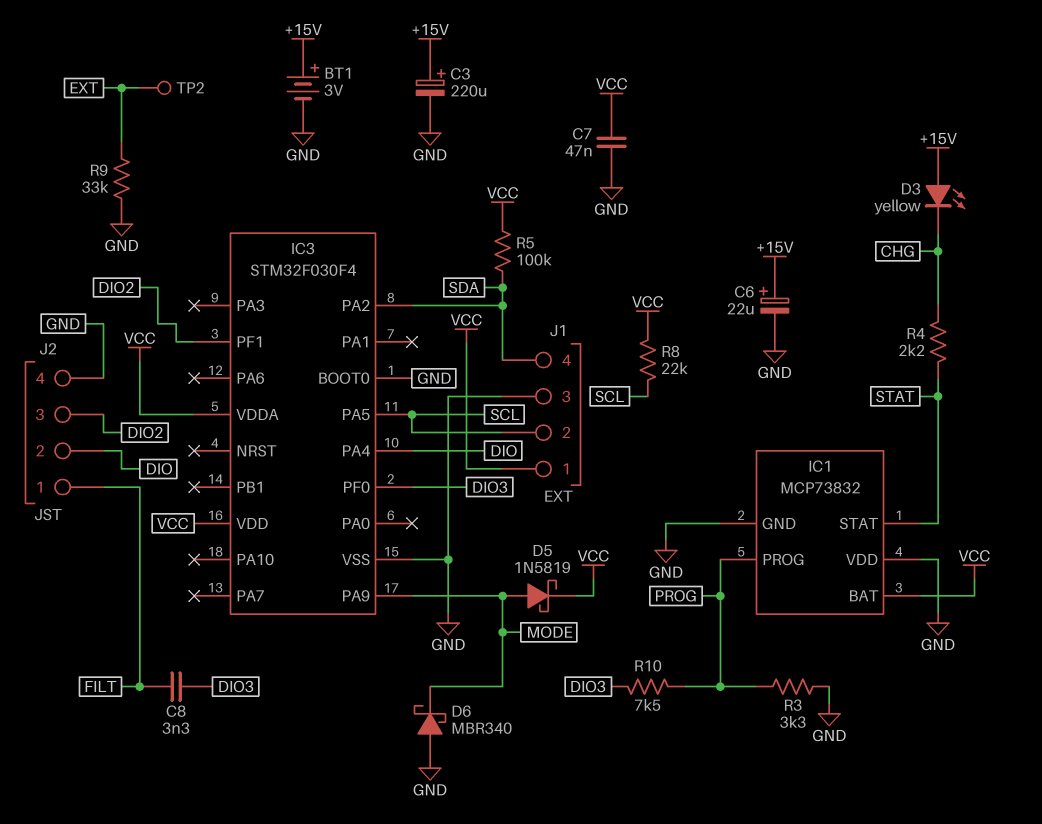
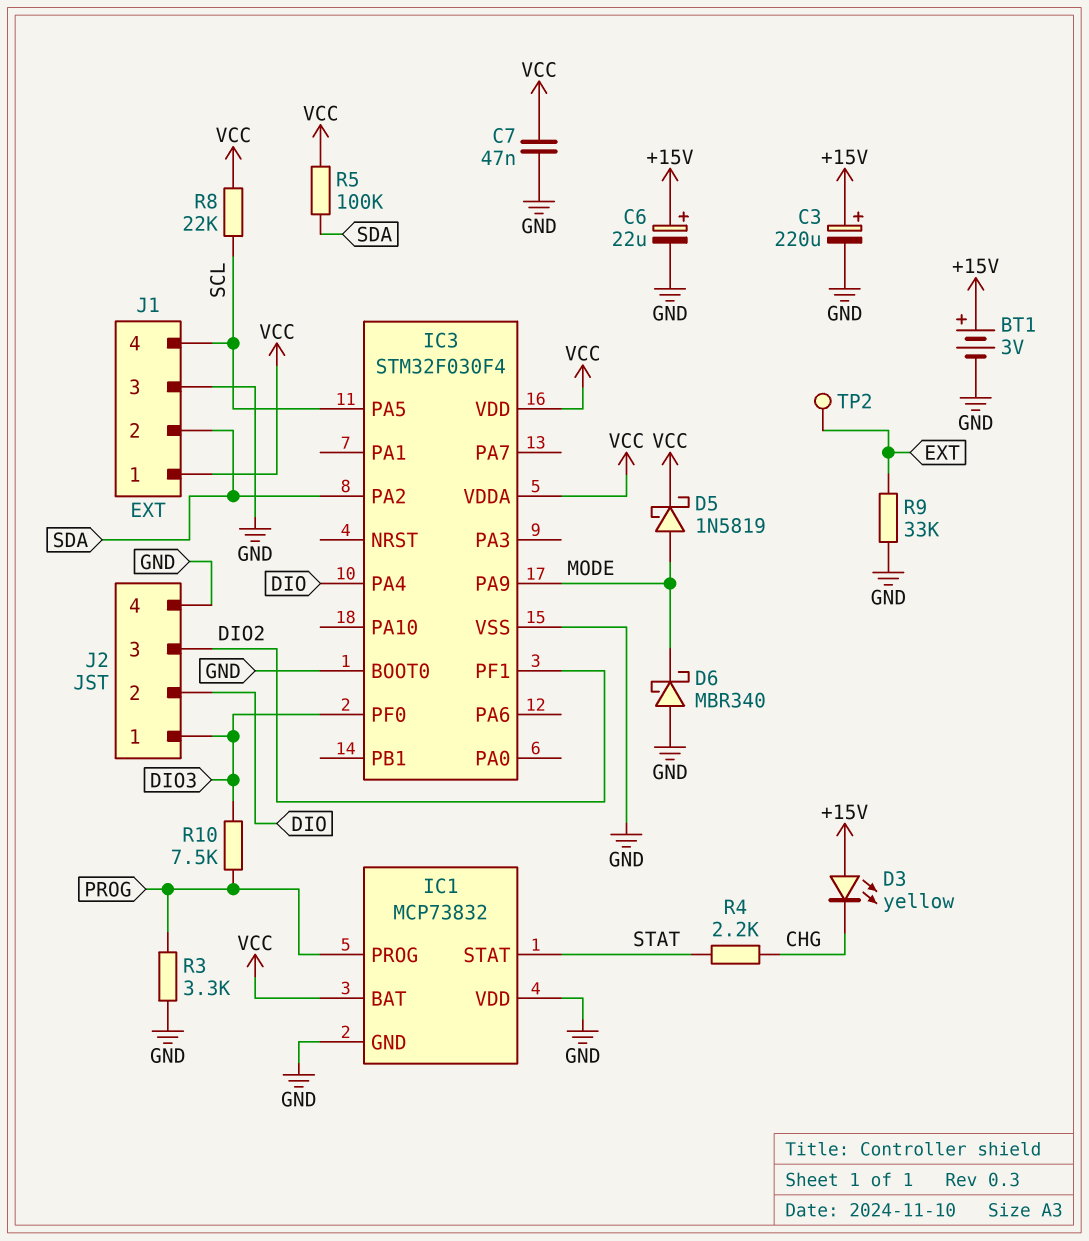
C8: 3.3nF (DIO3, FILT) -> none
J1 pin 2: SCL -> SDA
J1 pin 4: SDA -> SCL
J2 pin 1: FILT -> DIO3

